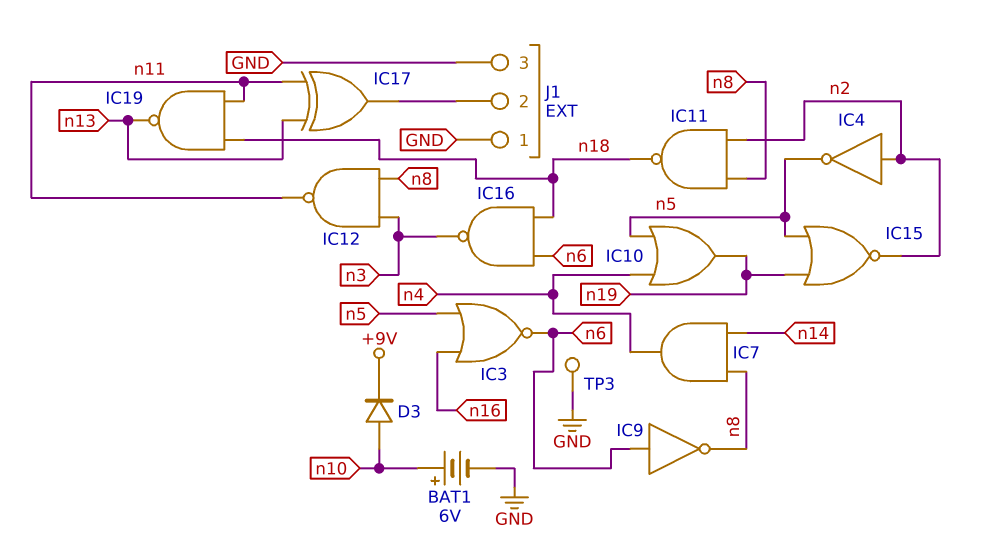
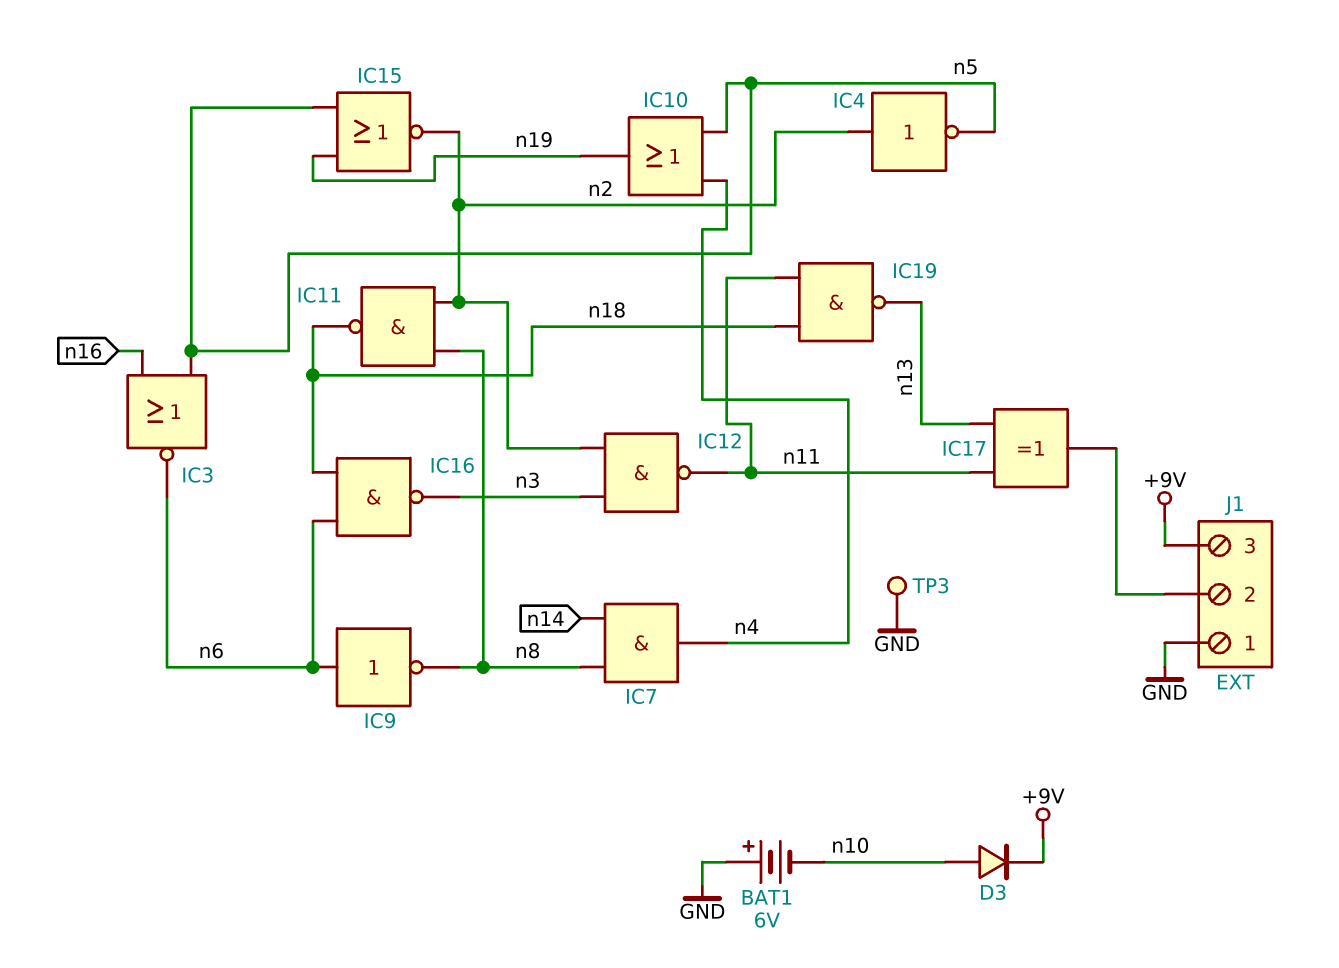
BAT1: 6V (plus n10, minus GND) -> 6V (plus GND, minus n10)
IC12: NAND (in n3, in n8, out n11) -> NAND (in n2, in n3, out n11)
J1 pin 3: GND -> +9V

